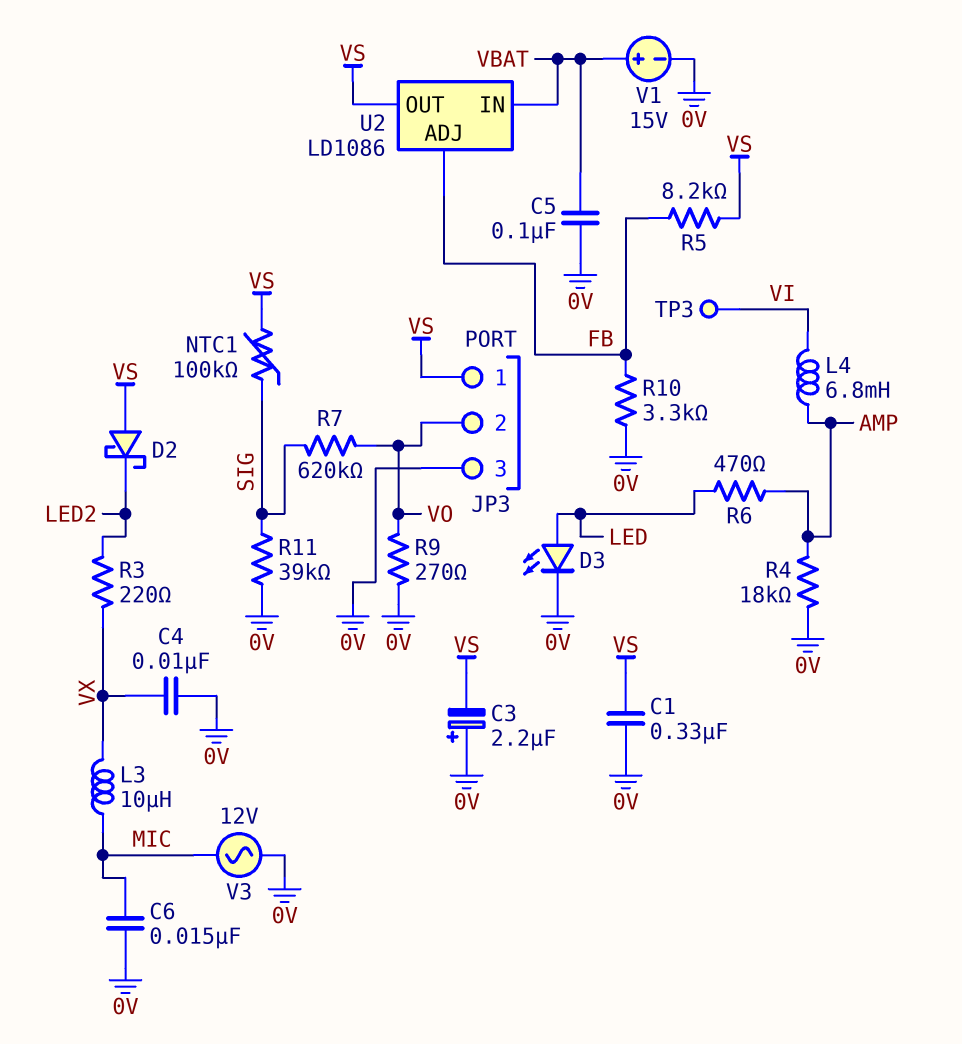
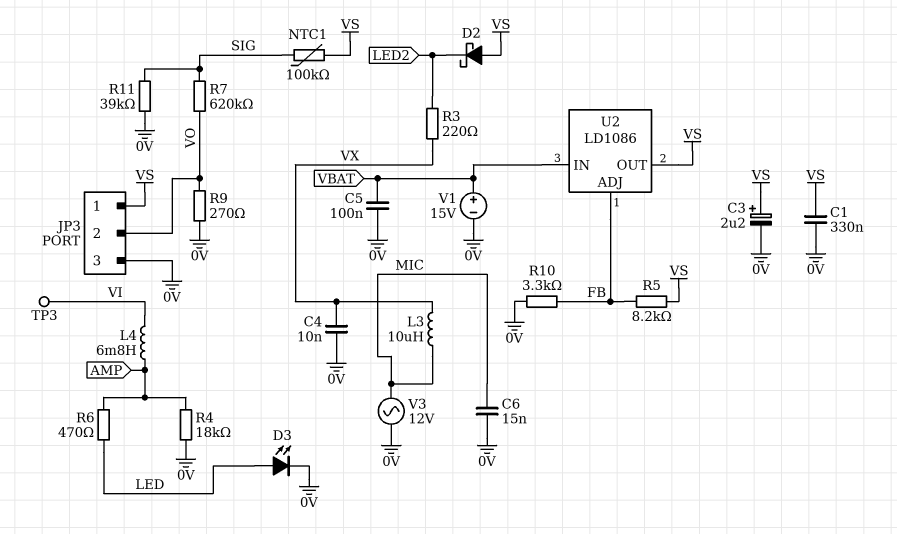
C3: 2.2uF (plus 0V, minus VS) -> 2.2uF (plus VS, minus 0V)

